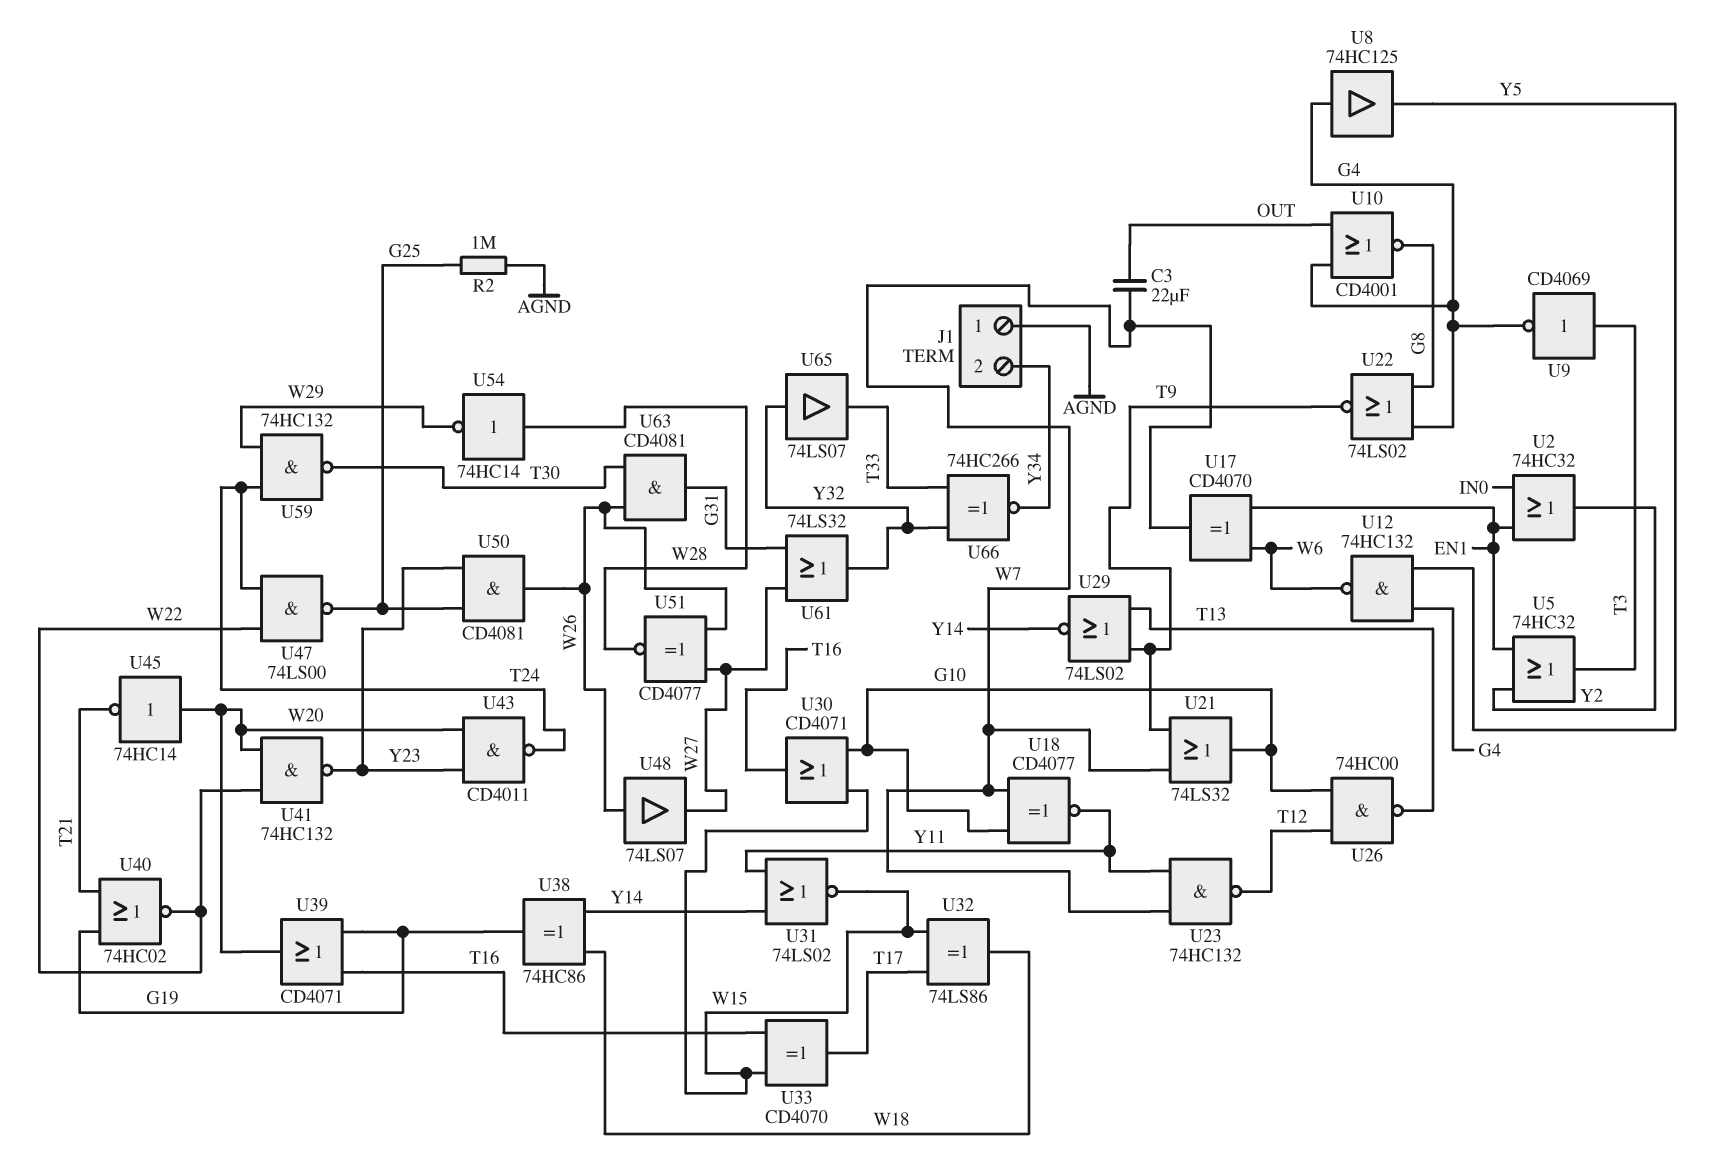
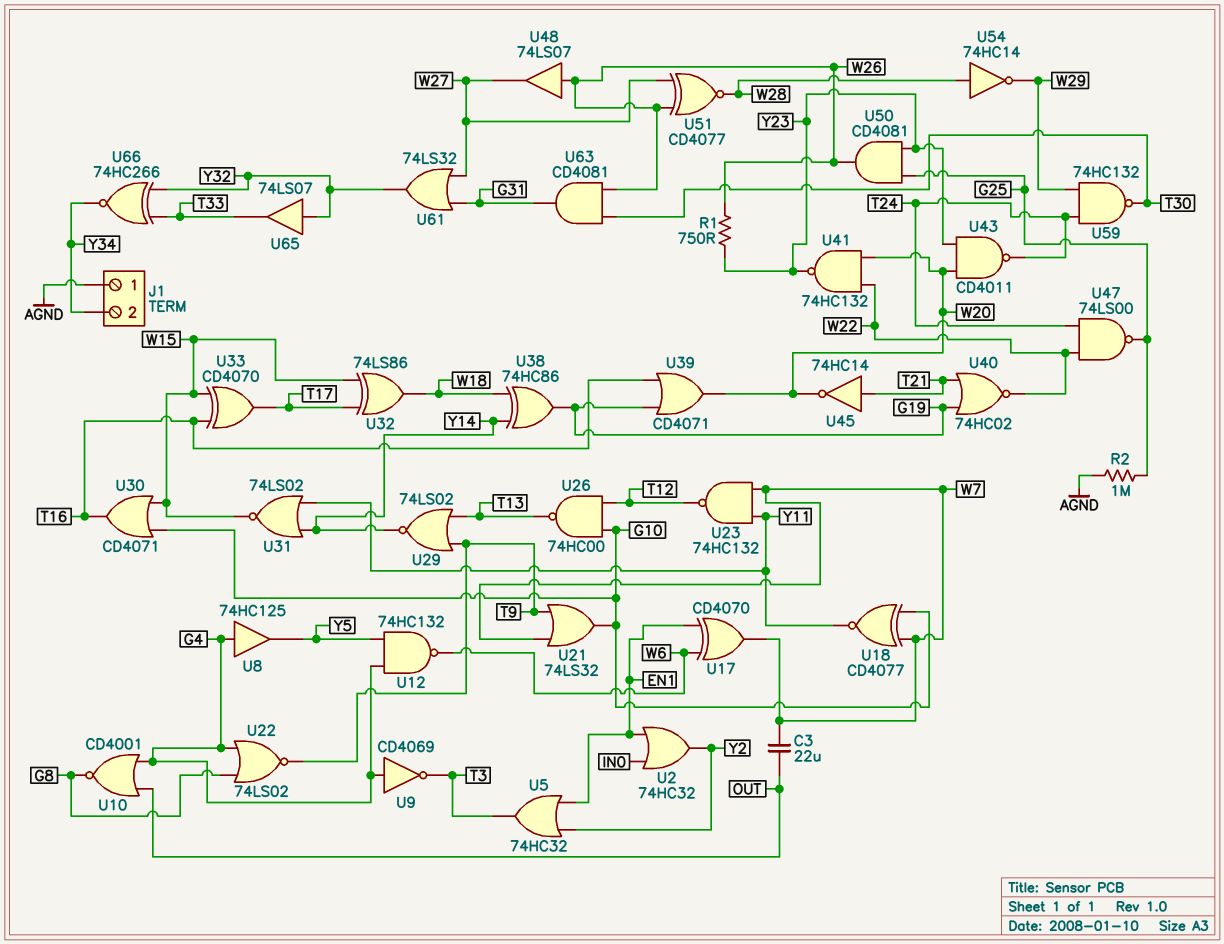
R1: none -> 750 (W26, Y23)
U9: NOT CD4069 (in T3, out G4) -> NOT CD4069 (in G4, out T3)
U45: NOT 74HC14 (in W20, out T21) -> NOT 74HC14 (in T21, out W20)

